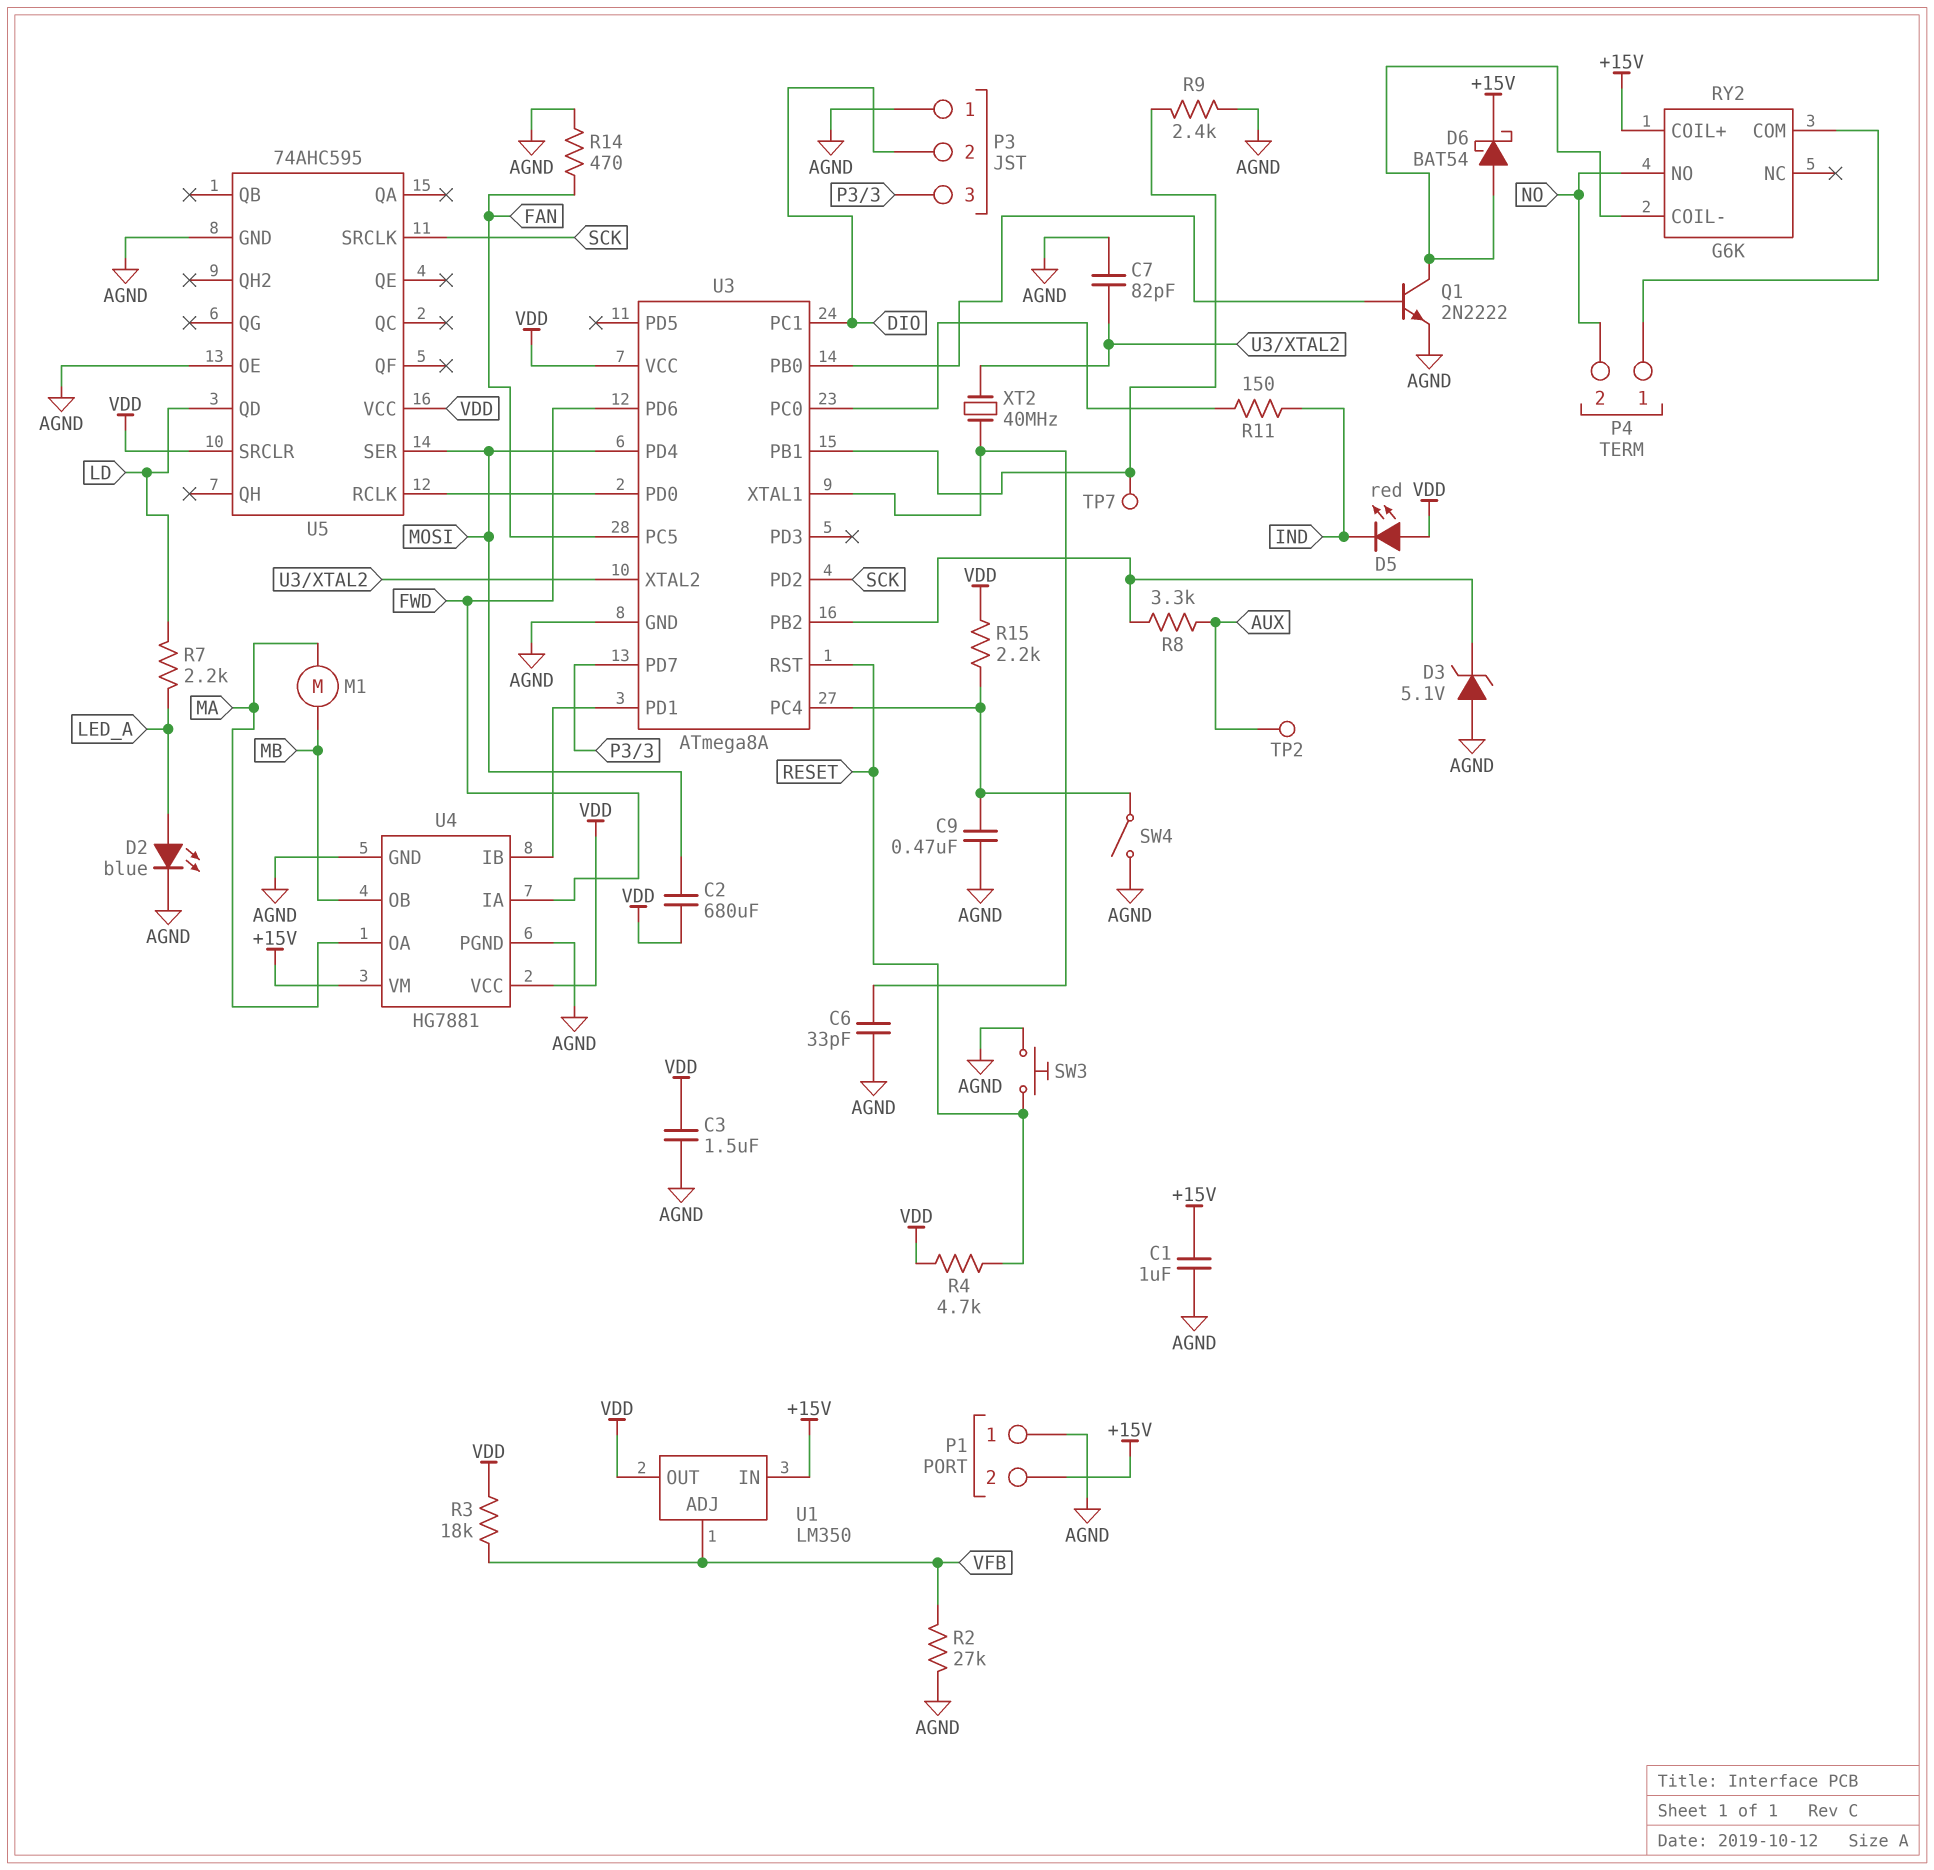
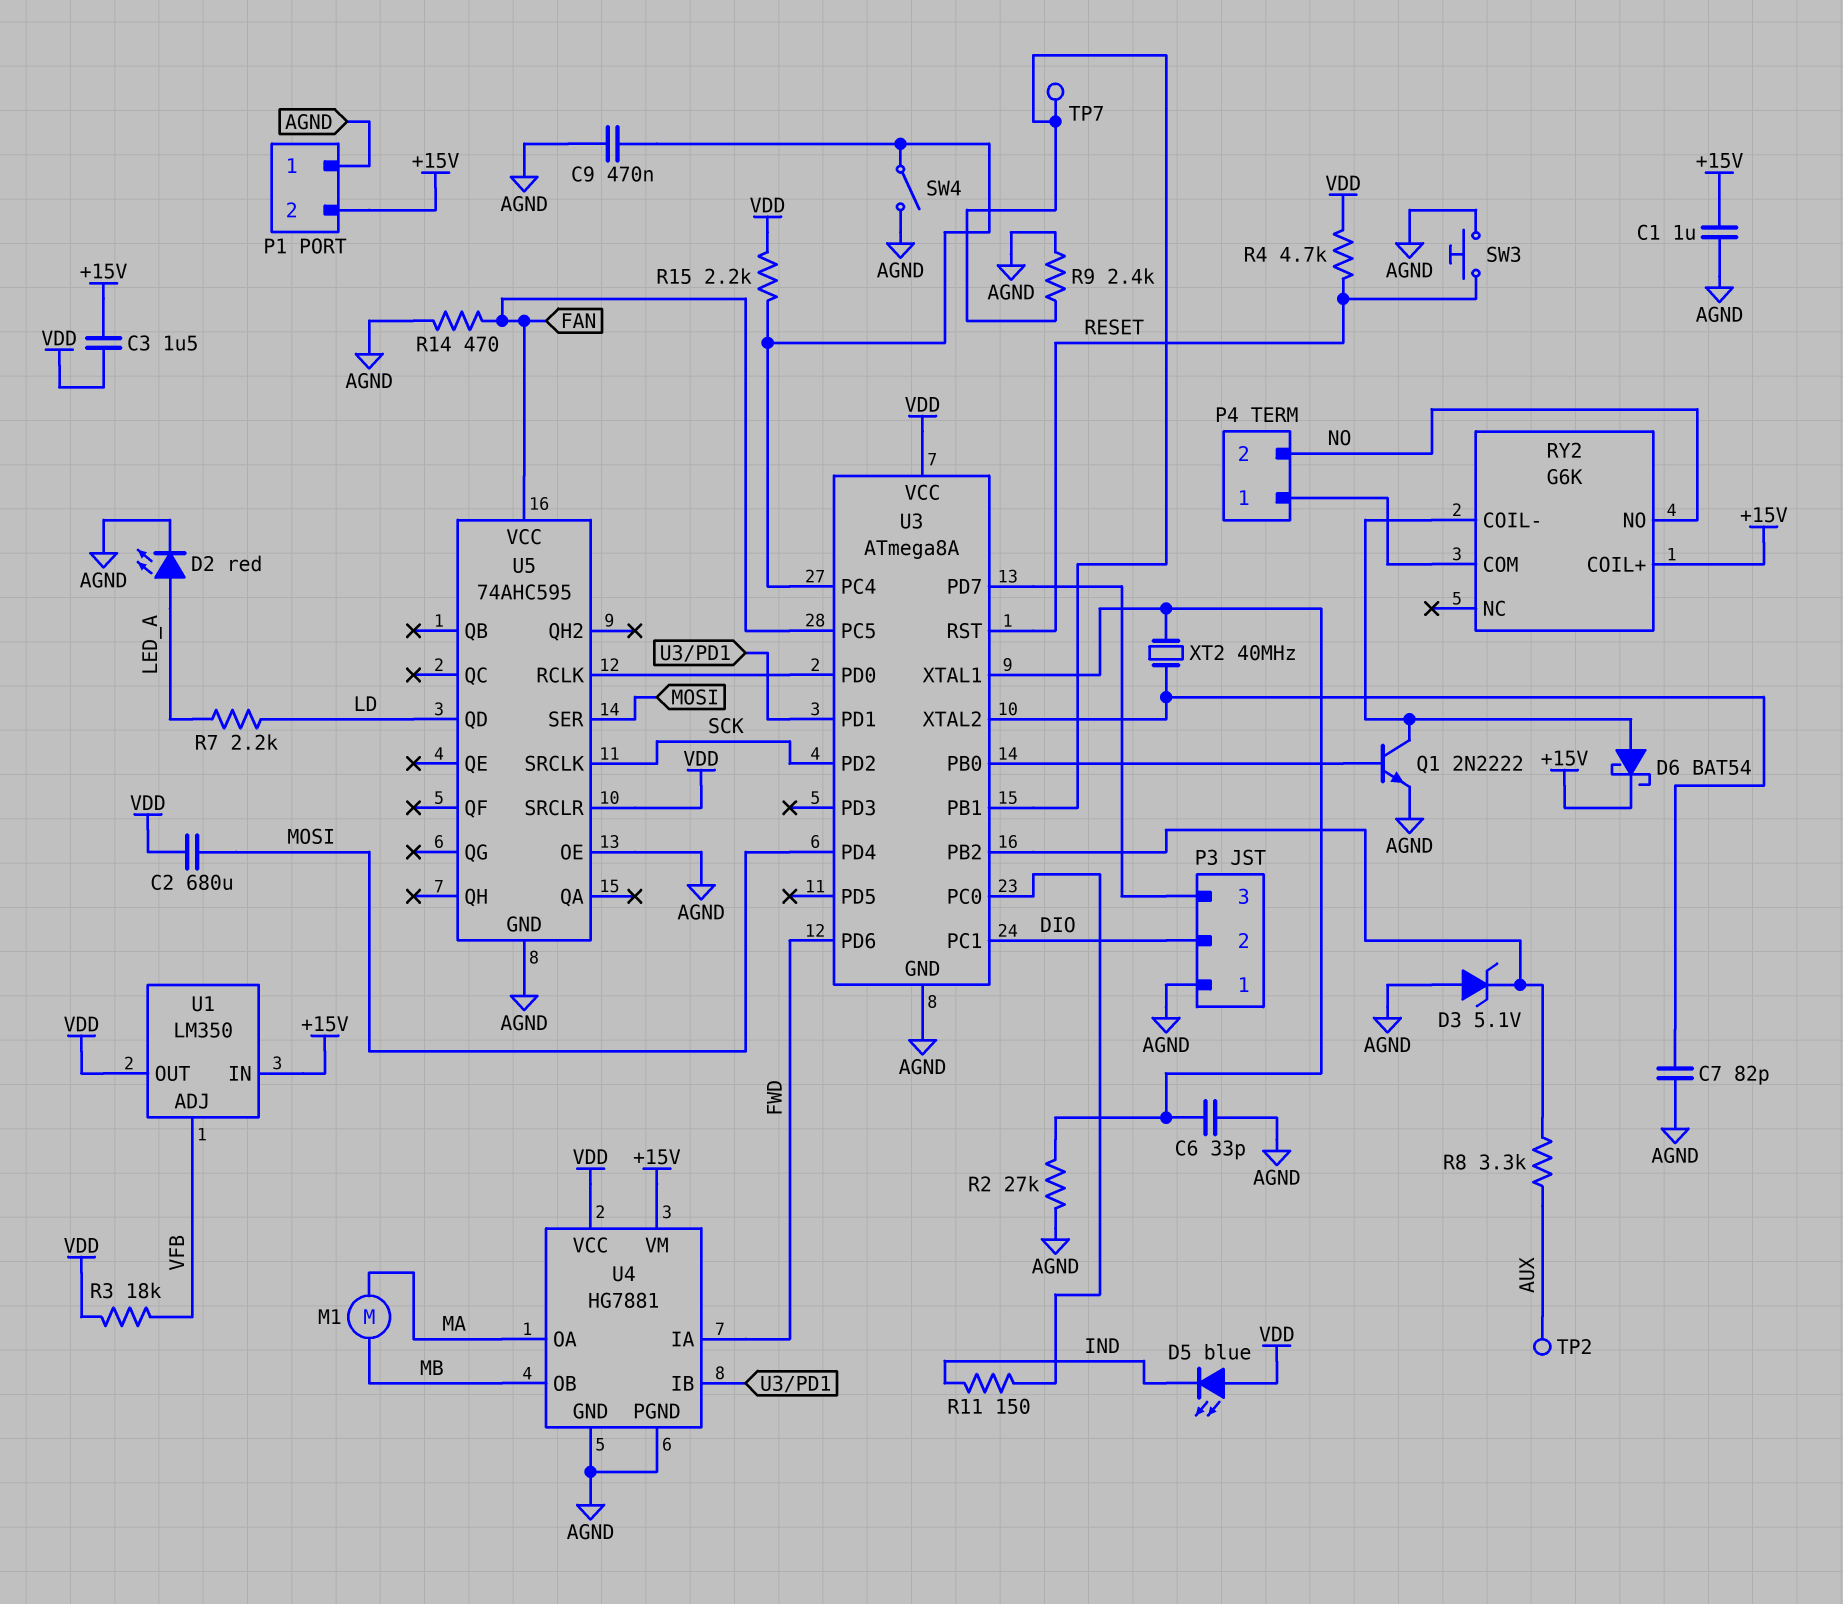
C3: 1.5uF (AGND, VDD) -> 1.5uF (+15V, VDD)
D2: LED blue (A LED_A, K AGND) -> LED red (A LED_A, K AGND)
D5: LED red (A VDD, K IND) -> LED blue (A VDD, K IND)
R2: 27k (AGND, VFB) -> 27k (AGND, U3/XTAL1)
U5 pin VCC: VDD -> FAN

